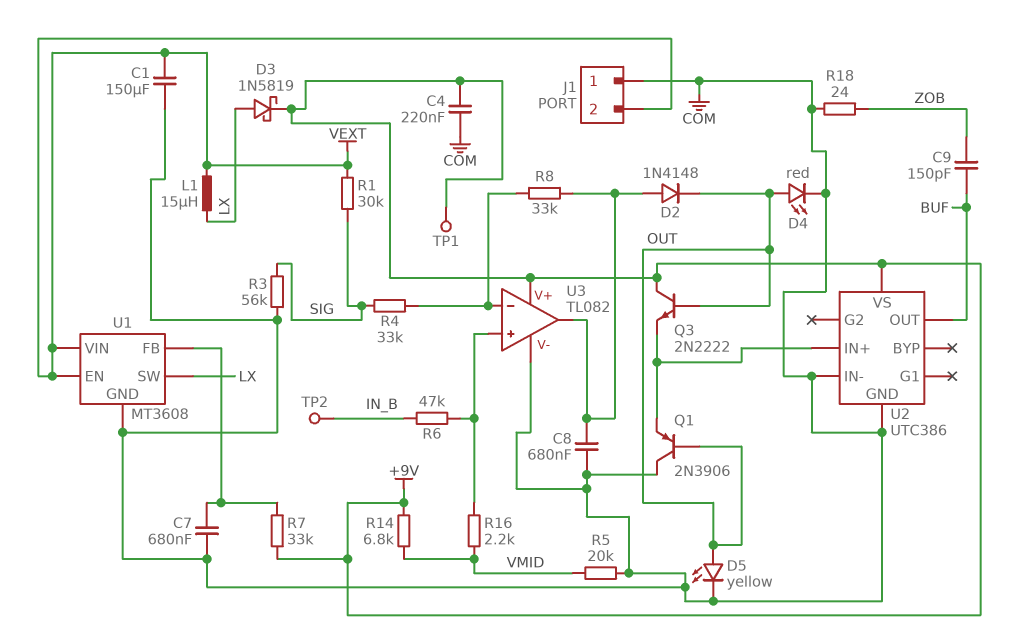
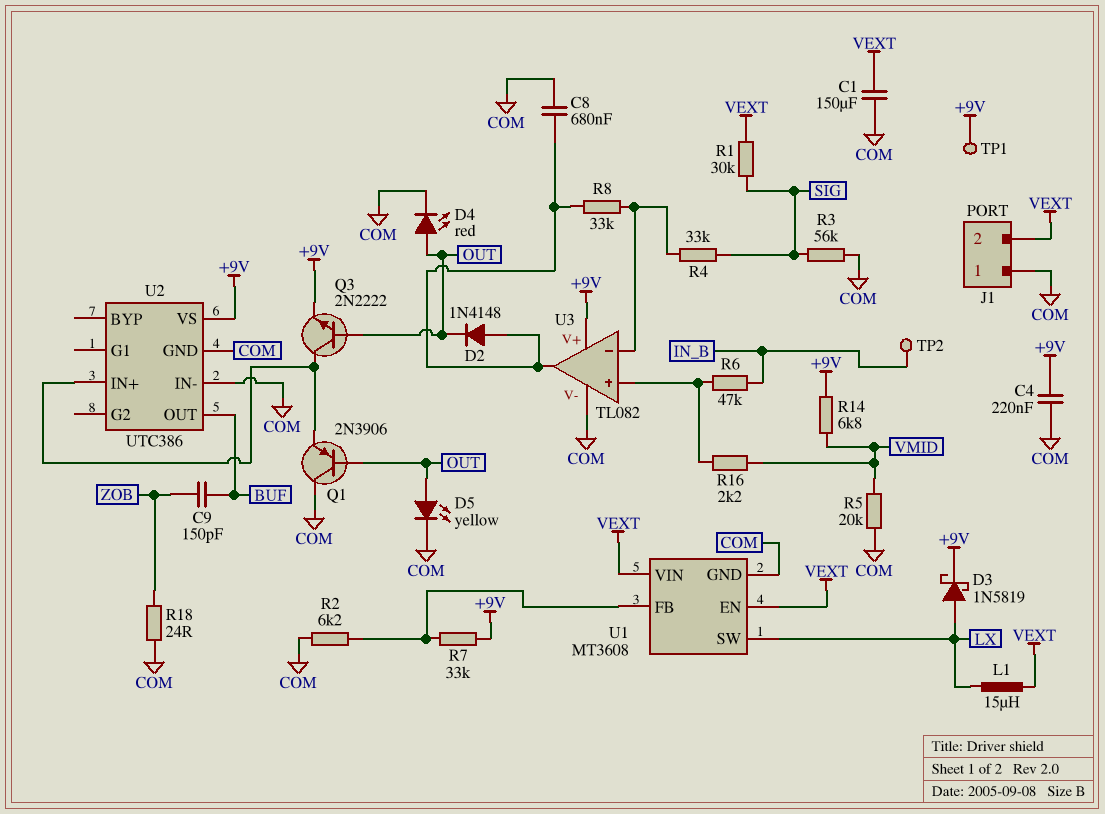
C7: 680nF (COM, U1/FB) -> none
Q3: NPN 2N2222 (B OUT, C +9V, E U2/IN+) -> NPN 2N2222 (B OUT, C U2/IN+, E +9V)
R2: none -> 6.2k (COM, U1/FB)

